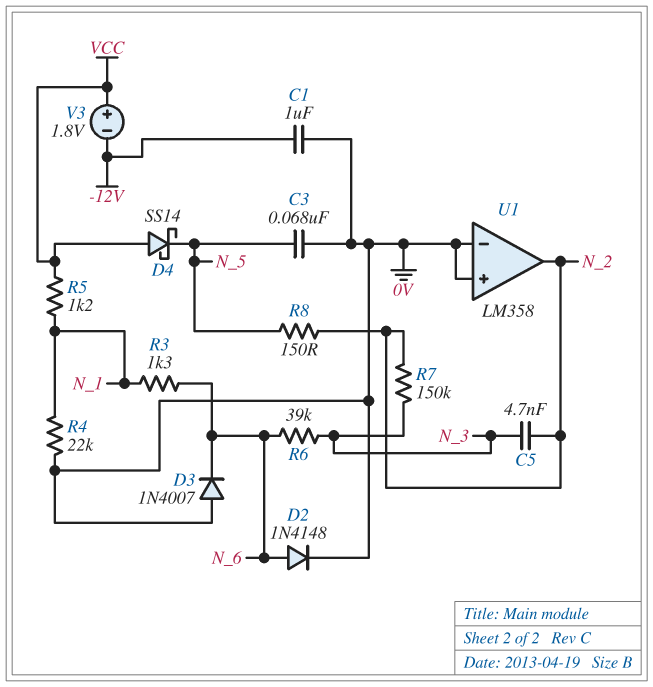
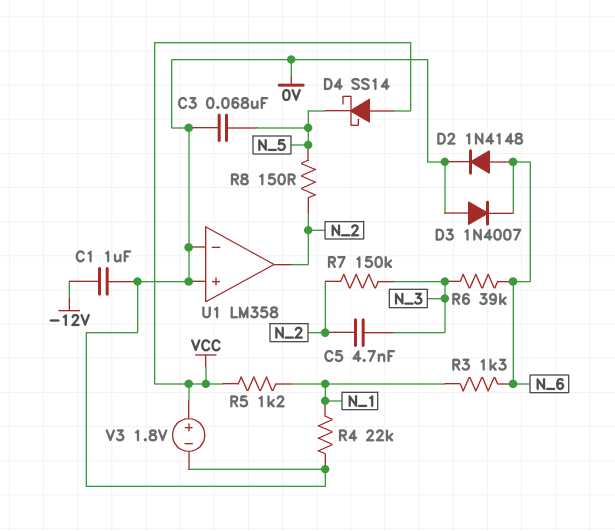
V3: 1.8V (plus VCC, minus -12V) -> 1.8V (plus VCC, minus 0V)

